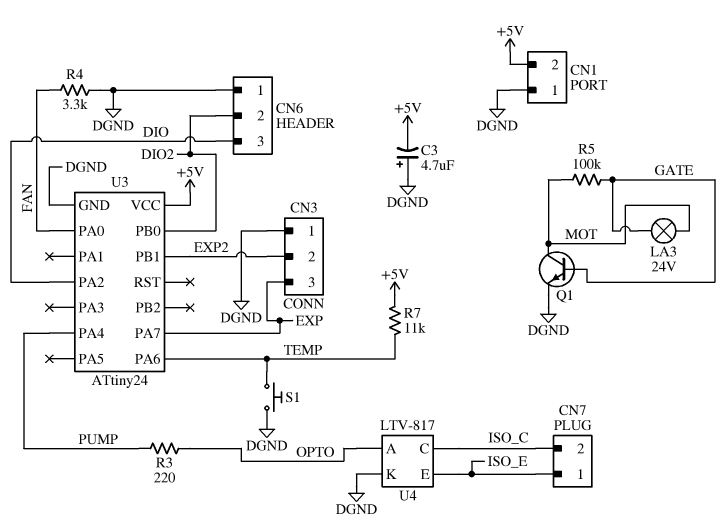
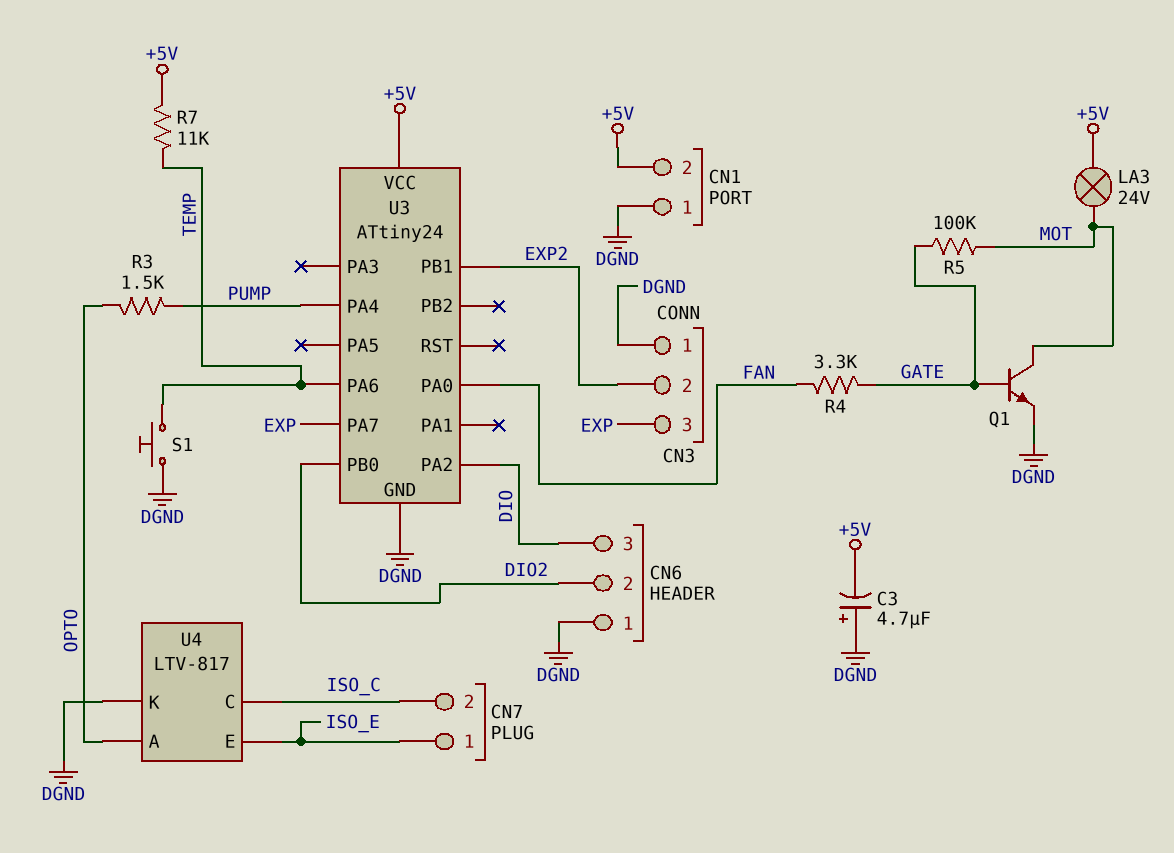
LA3: lamp 24V (GATE, MOT) -> lamp 24V (+5V, MOT)
R3: 220 (OPTO, PUMP) -> 1.5k (OPTO, PUMP)
R4: 3.3k (DGND, FAN) -> 3.3k (FAN, GATE)

